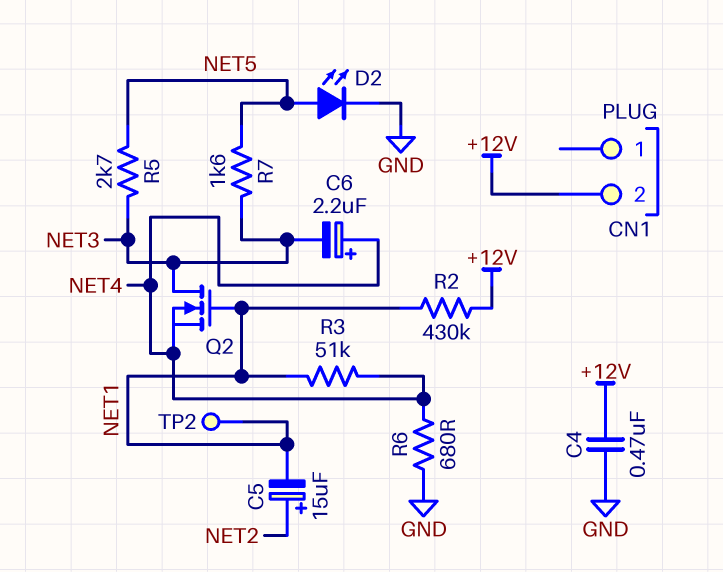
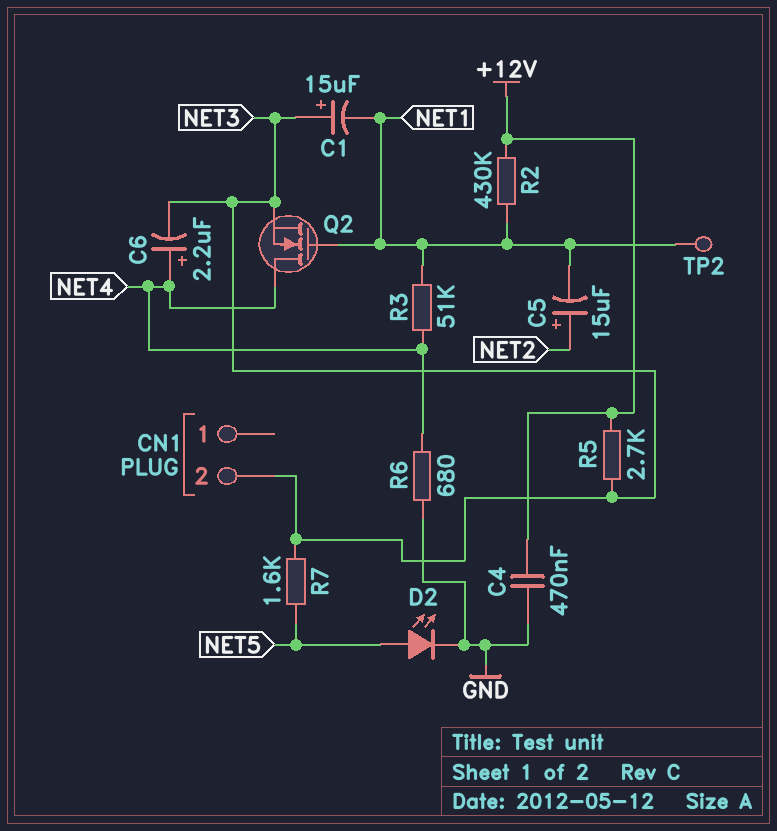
C1: none -> 15uF (plus NET3, minus NET1)
CN1 pin 2: +12V -> NET3
Q2: NMOS (G NET1, D NET3, S NET4) -> NMOS (G NET1, D NET4, S NET3)
R5: 2.7k (NET3, NET5) -> 2.7k (+12V, NET3)

